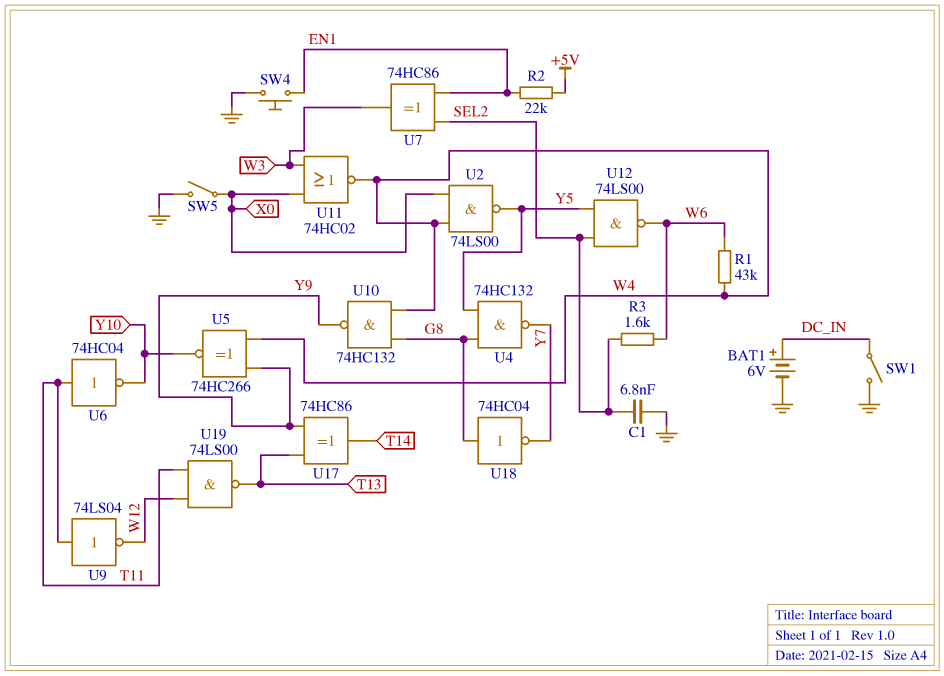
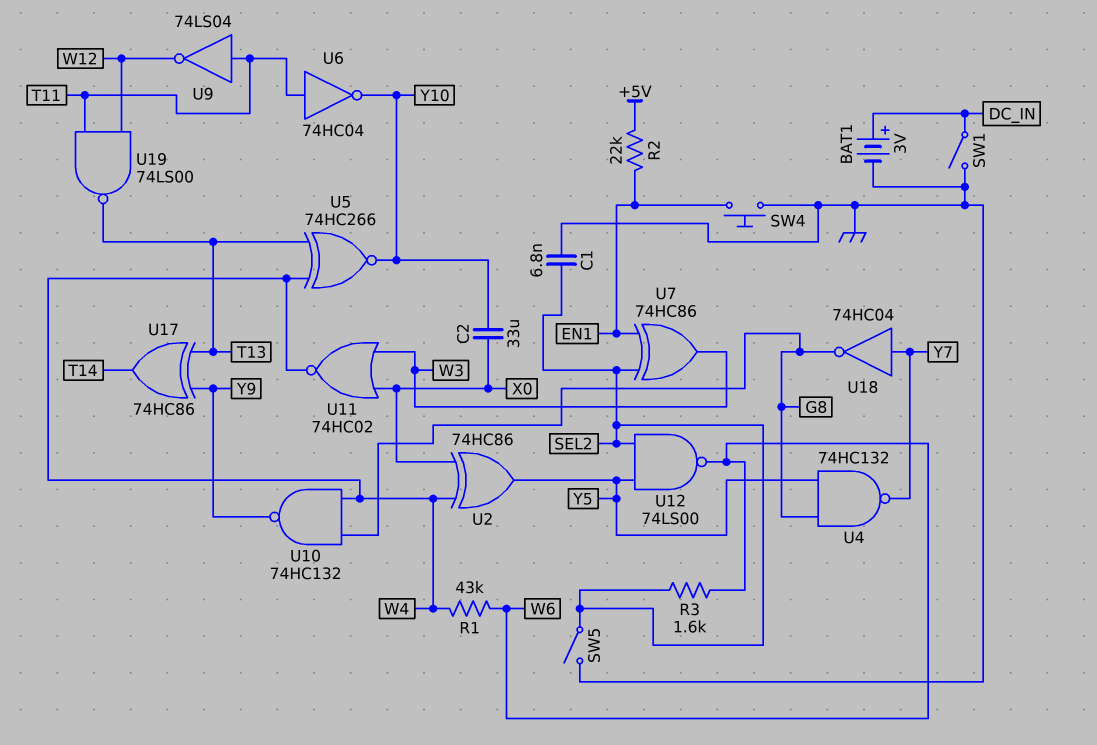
BAT1: 6V (plus DC_IN, minus GND) -> 3V (plus DC_IN, minus GND)
C2: none -> 33uF (X0, Y10)
SW5: switch (GND, X0) -> switch (GND, SEL2)
U2: NAND 74LS00 (in W4, in X0, out Y5) -> XOR 74HC86 (in W4, in X0, out Y5)
U5: XNOR 74HC266 (in W4, in Y9, out Y10) -> XNOR 74HC266 (in T13, in W4, out Y10)
U18: NOT 74HC04 (in G8, out Y7) -> NOT 74HC04 (in Y7, out G8)

